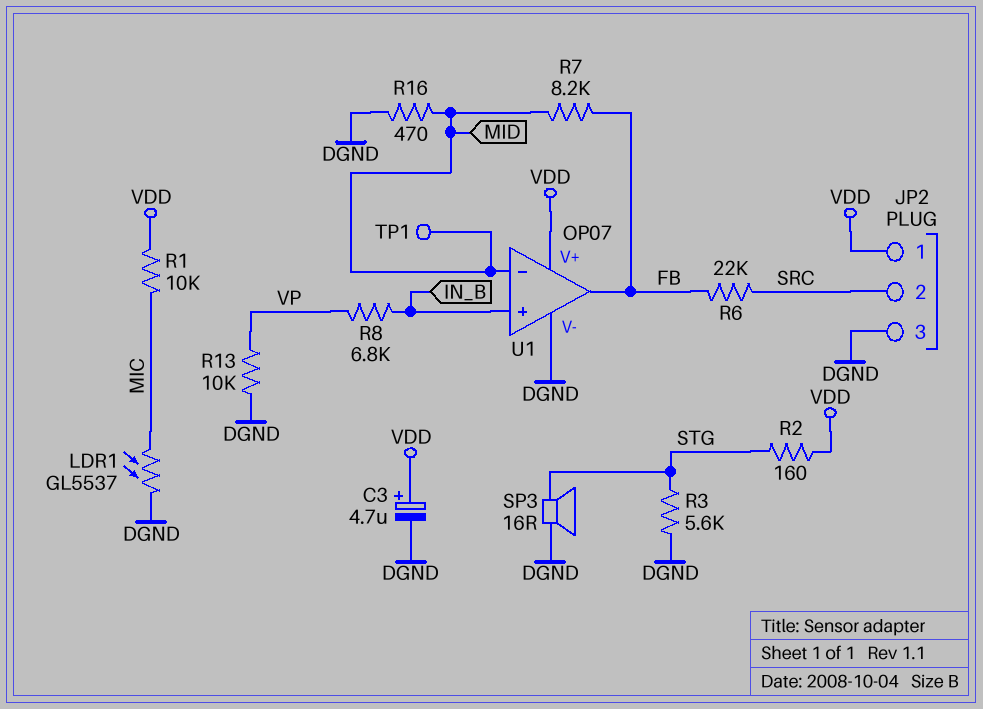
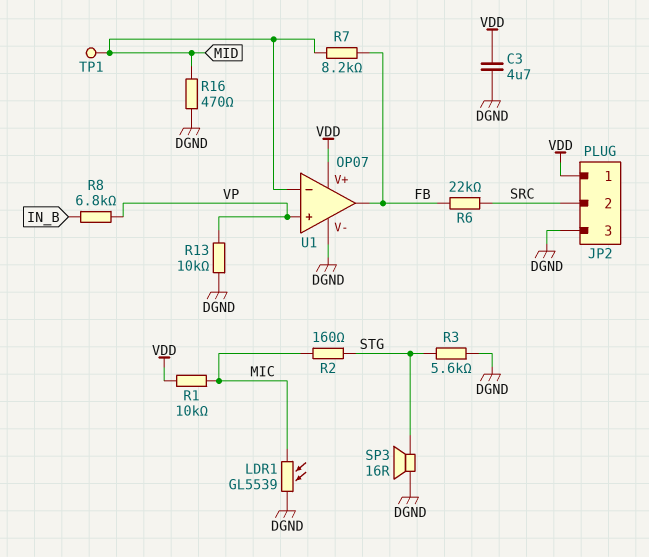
C3: 4.7uF (plus VDD, minus DGND) -> 4.7uF (DGND, VDD)
LDR1: GL5537 (DGND, MIC) -> GL5539 (DGND, MIC)
R2: 160 (STG, VDD) -> 160 (MIC, STG)
U1 pin in+: IN_B -> VP

